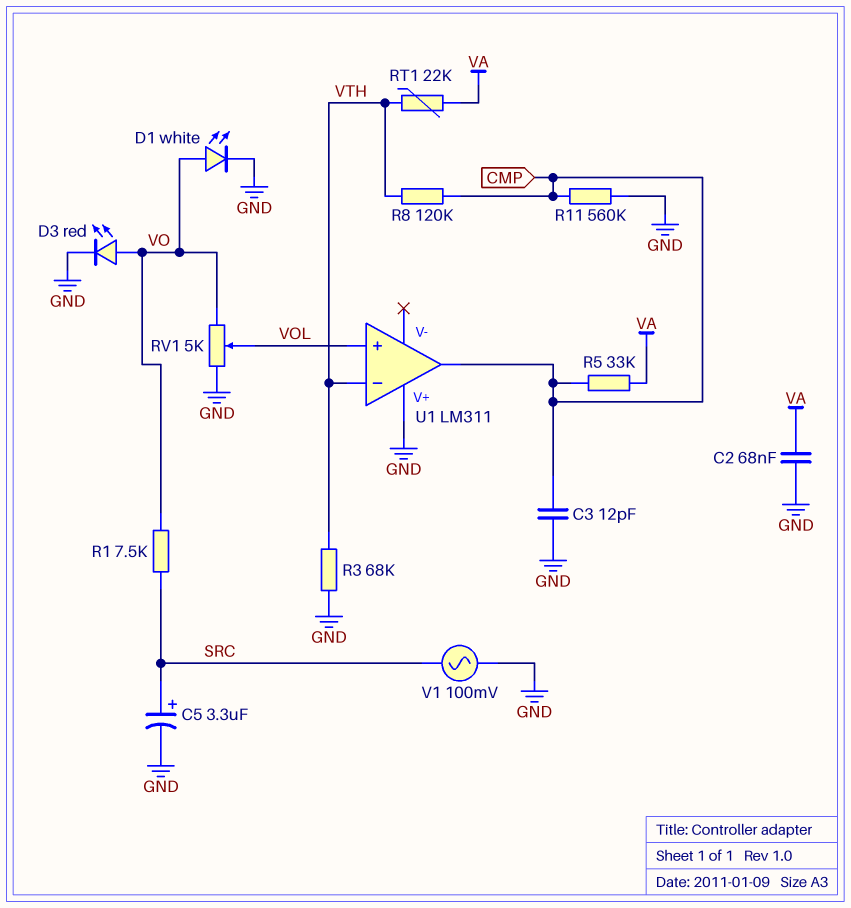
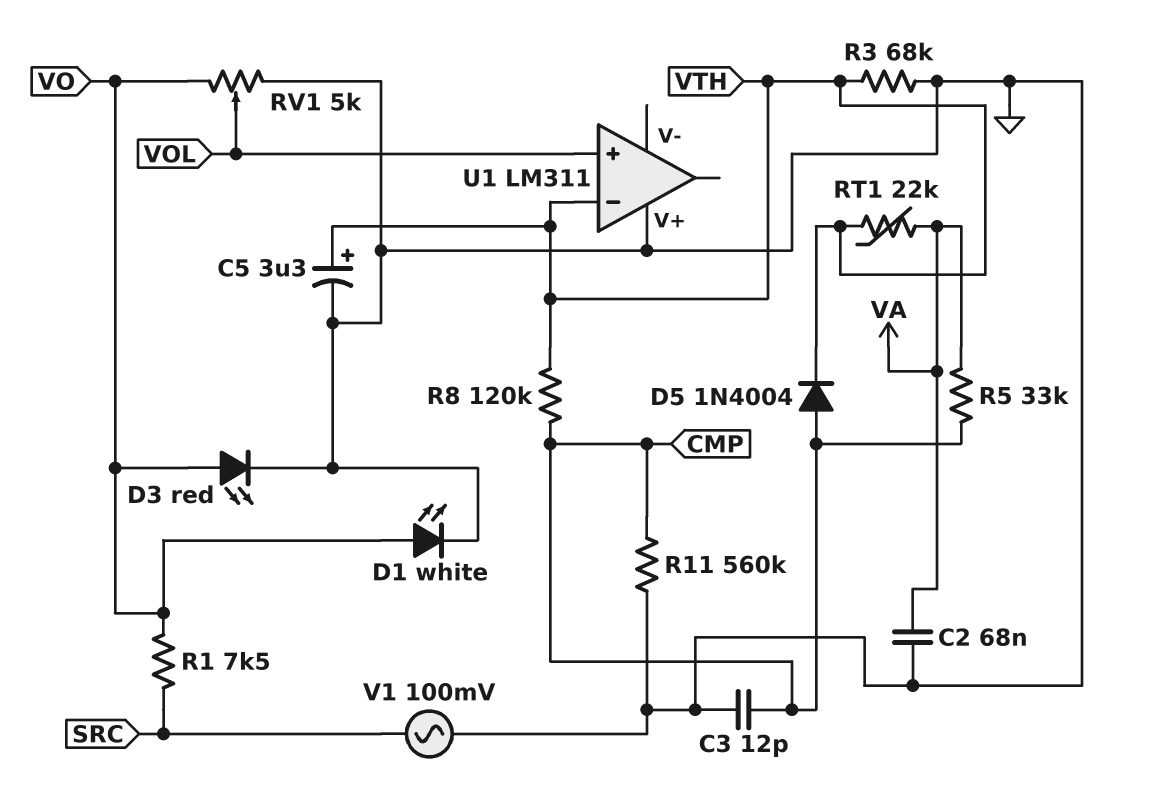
C5: 3.3uF (plus SRC, minus GND) -> 3.3uF (plus VTH, minus GND)
D5: none -> diode 1N4004 (A CMP, K VTH)
U1 pin out: CMP -> none

